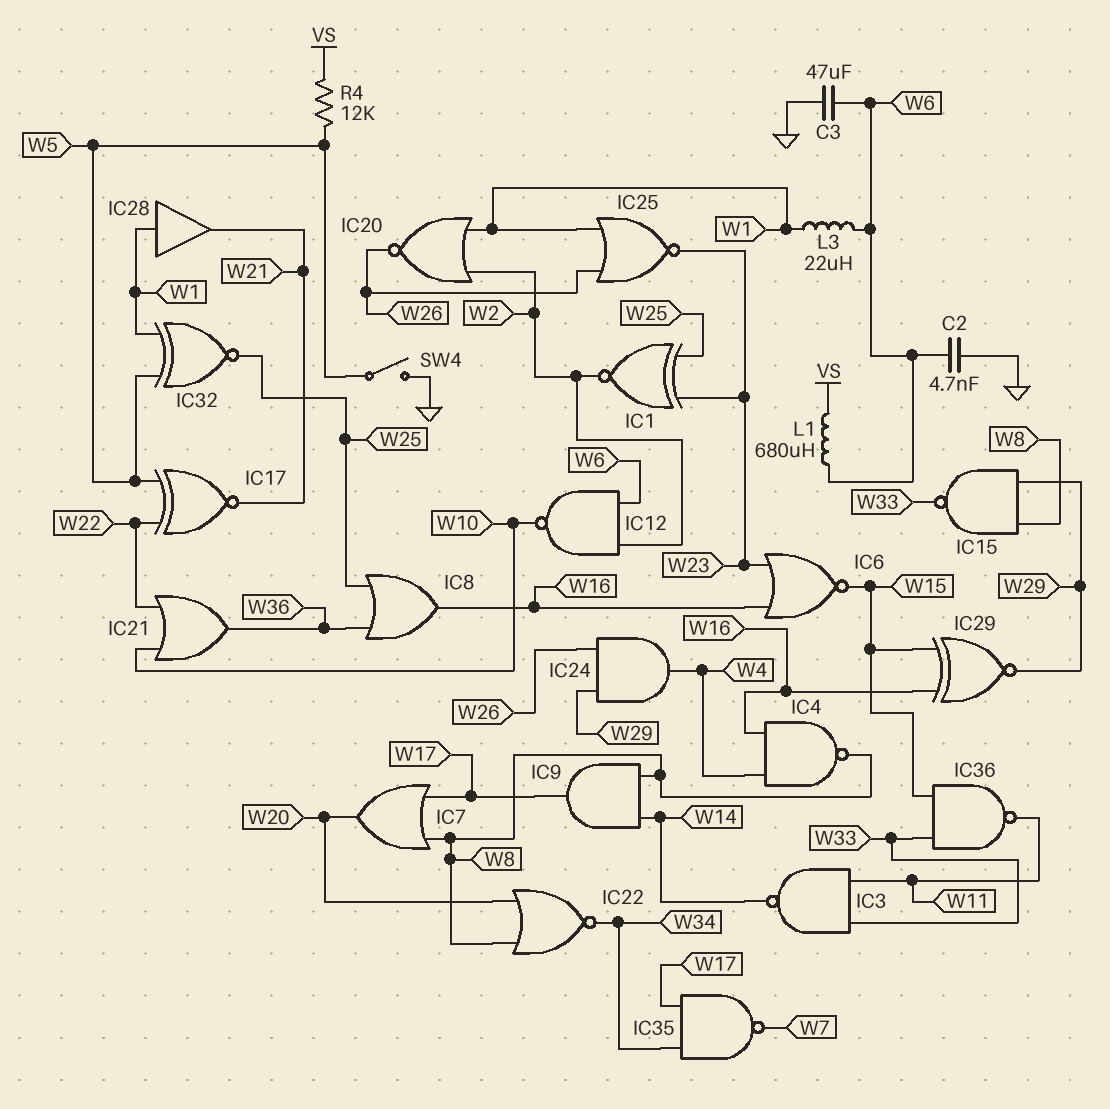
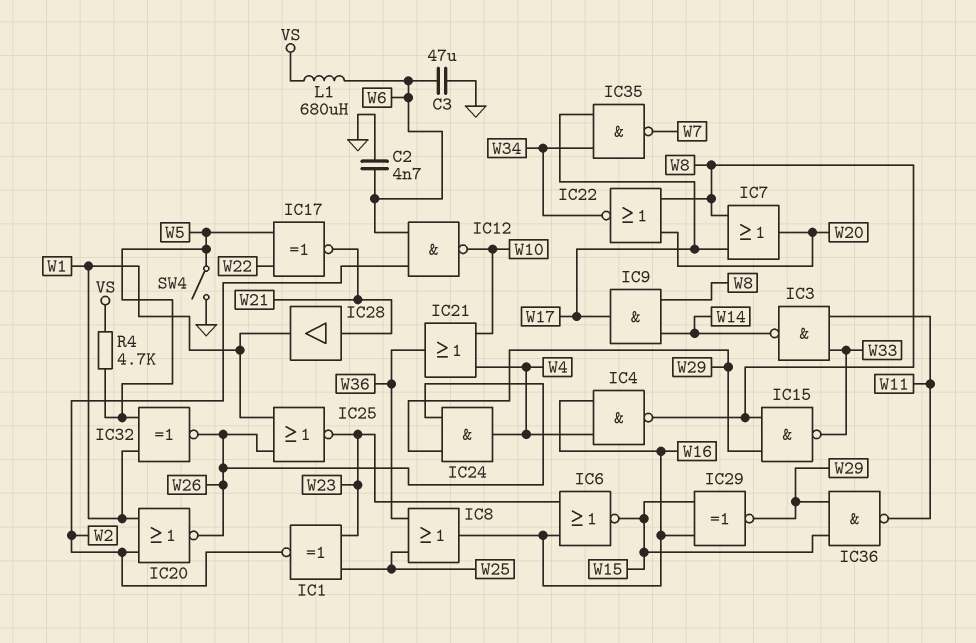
IC21: OR (in W10, in W22, out W36) -> OR (in W4, in W10, out W36)
IC28: buffer (in W1, out W21) -> buffer (in W21, out W1)
IC32: XNOR (in W1, in W5, out W25) -> XNOR (in W1, in W5, out W26)
IC36: NAND (in W15, in W33, out W11) -> NAND (in W15, in W29, out W11)
L3: 22uH (W1, W6) -> none
R4: 12k (VS, W5) -> 4.7k (VS, W5)

